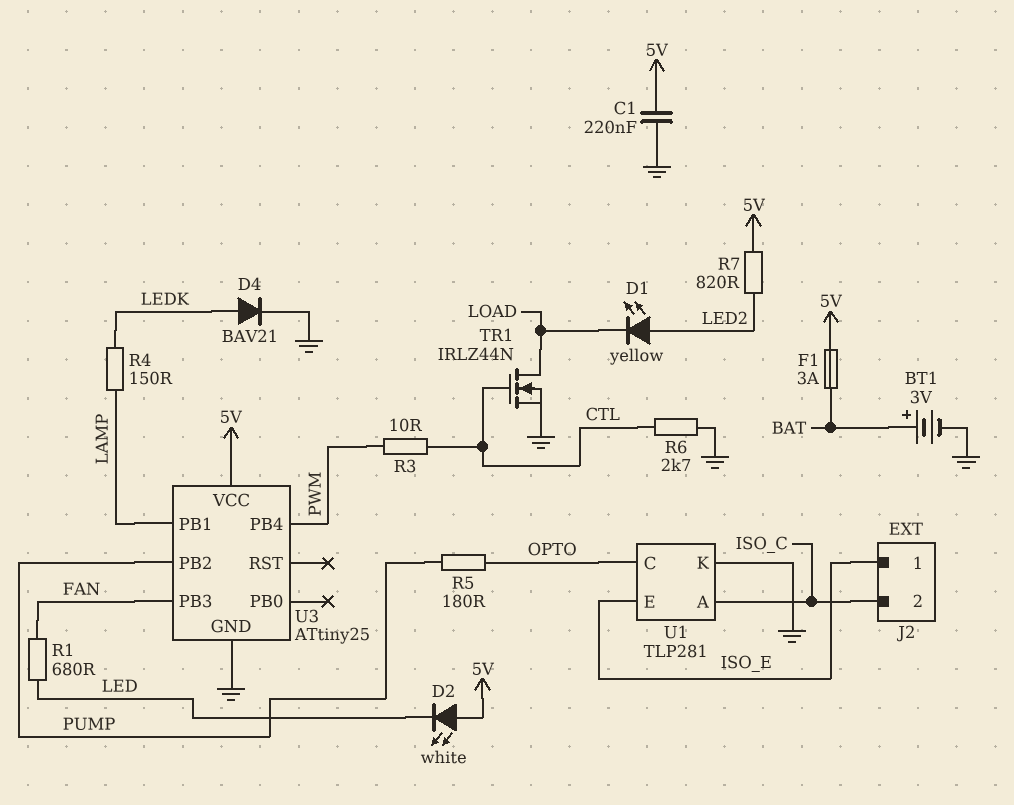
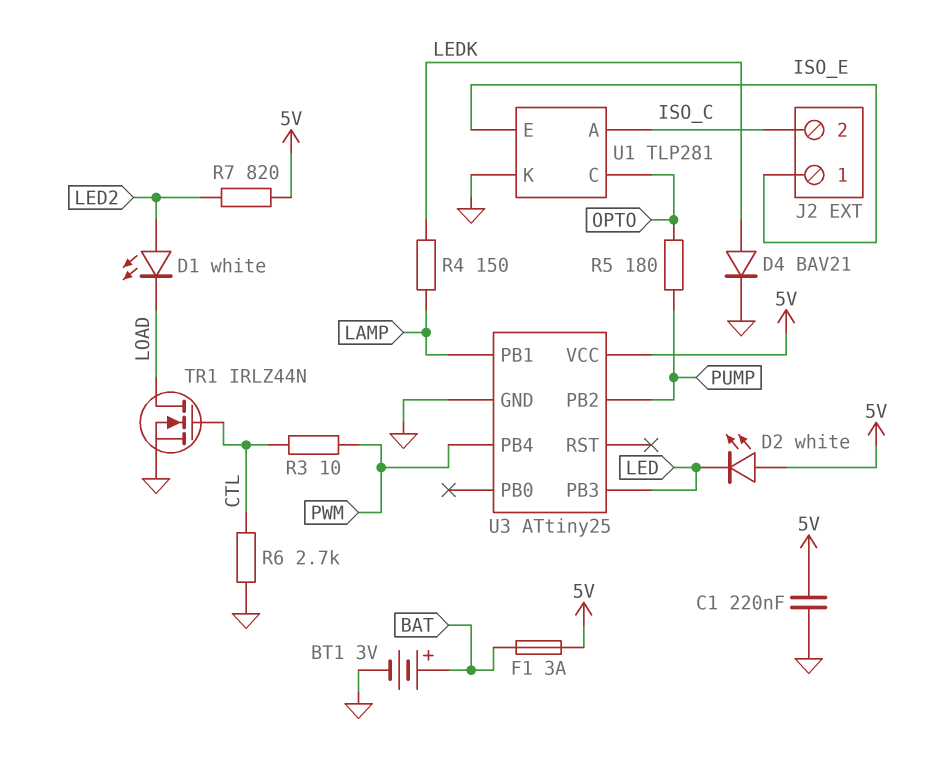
D1: LED yellow (A LED2, K LOAD) -> LED white (A LED2, K LOAD)
R1: 680 (FAN, LED) -> none
U3 pin PB3: FAN -> LED

